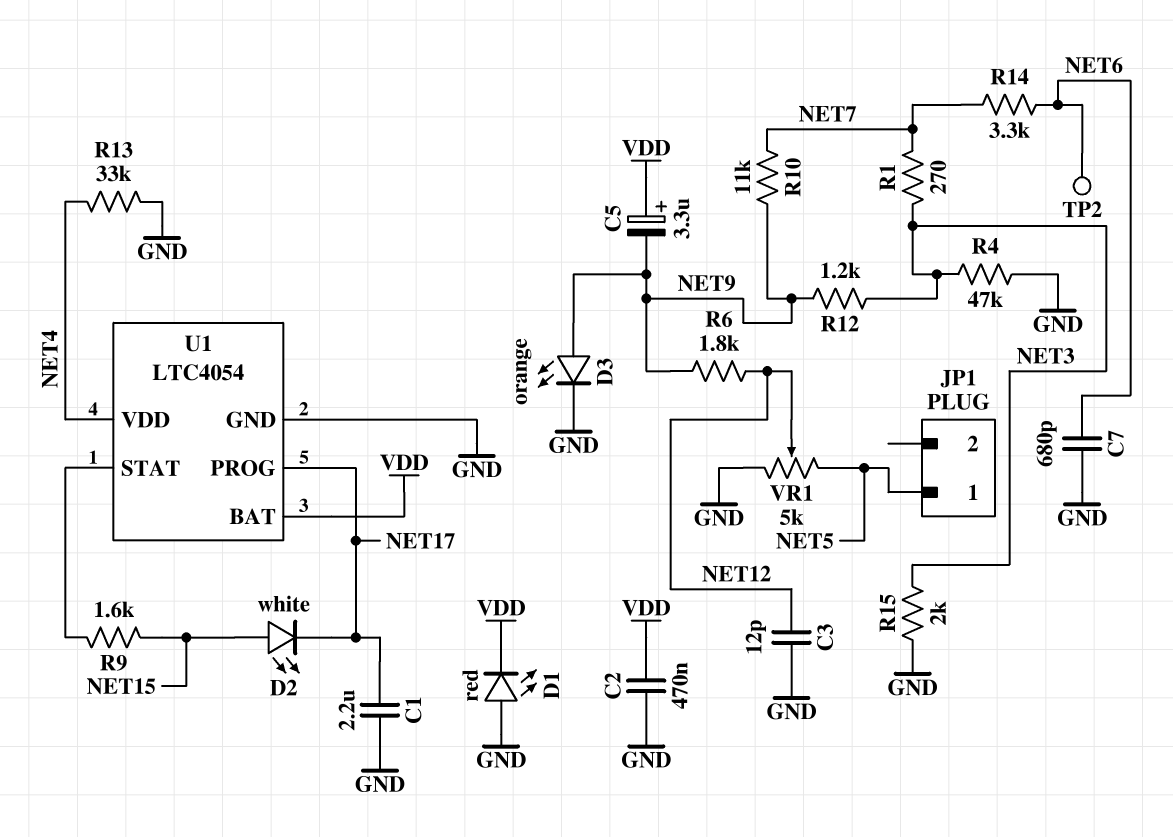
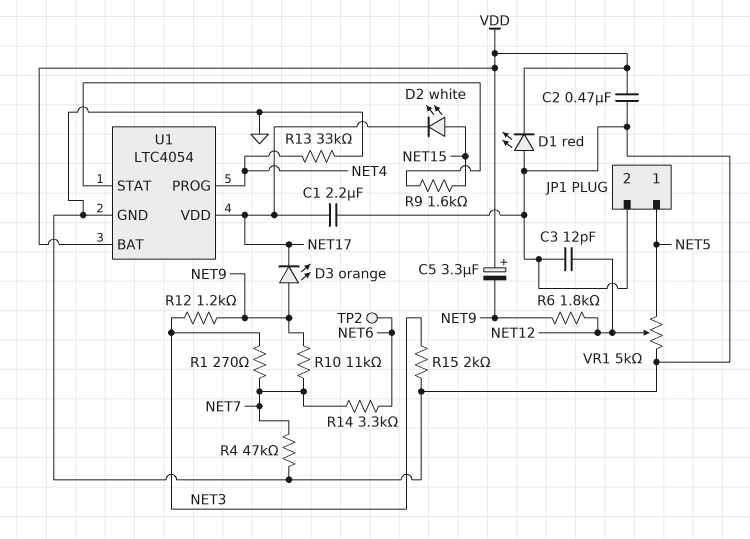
C7: 680pF (GND, NET6) -> none
D3: LED orange (A NET9, K GND) -> LED orange (A NET9, K NET17)
JP1 pin 2: none -> GND
R4: 47k (GND, NET3) -> 47k (GND, NET7)
U1 pin PROG: NET17 -> NET4
U1 pin VDD: NET4 -> NET17

